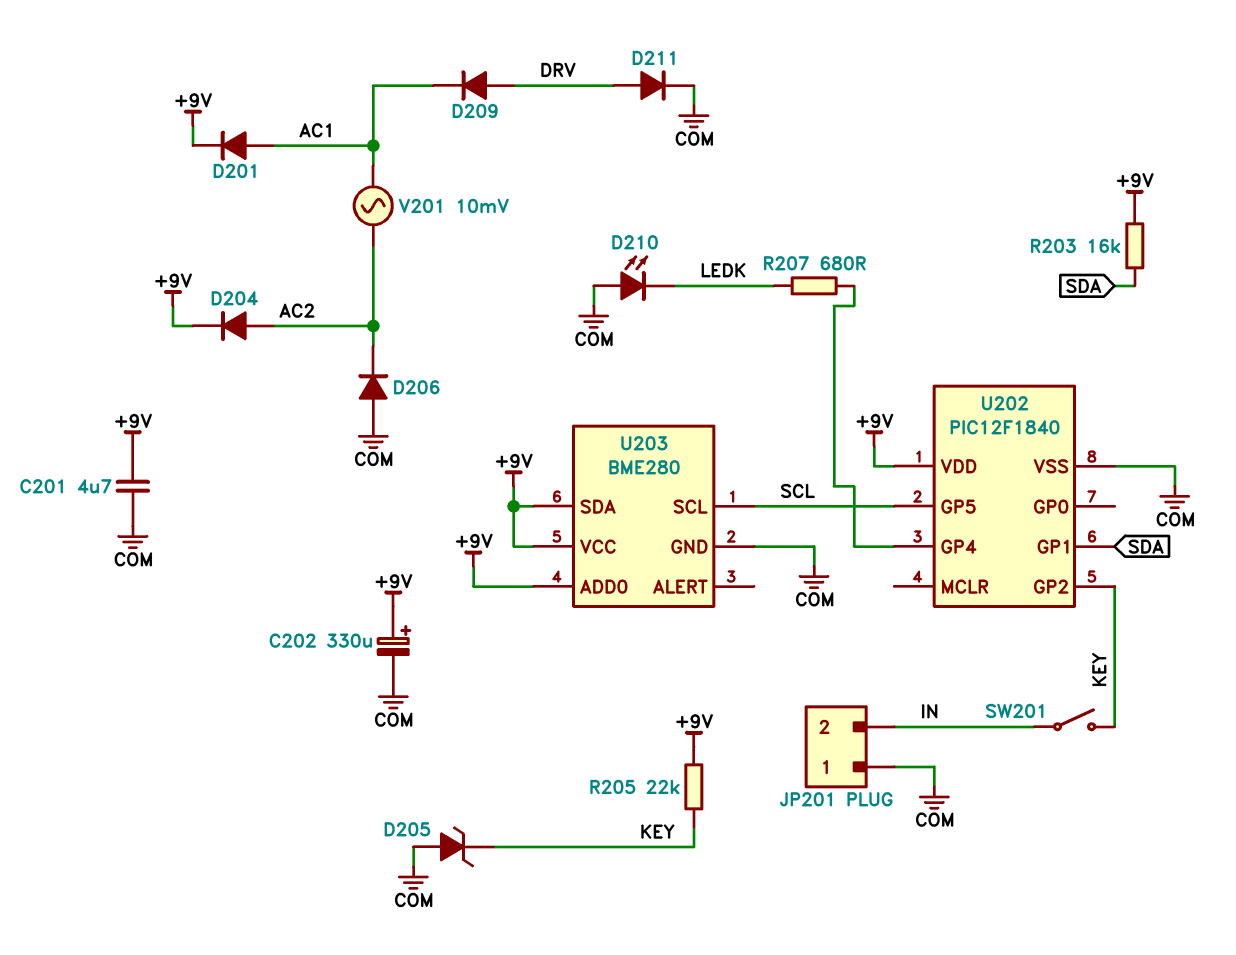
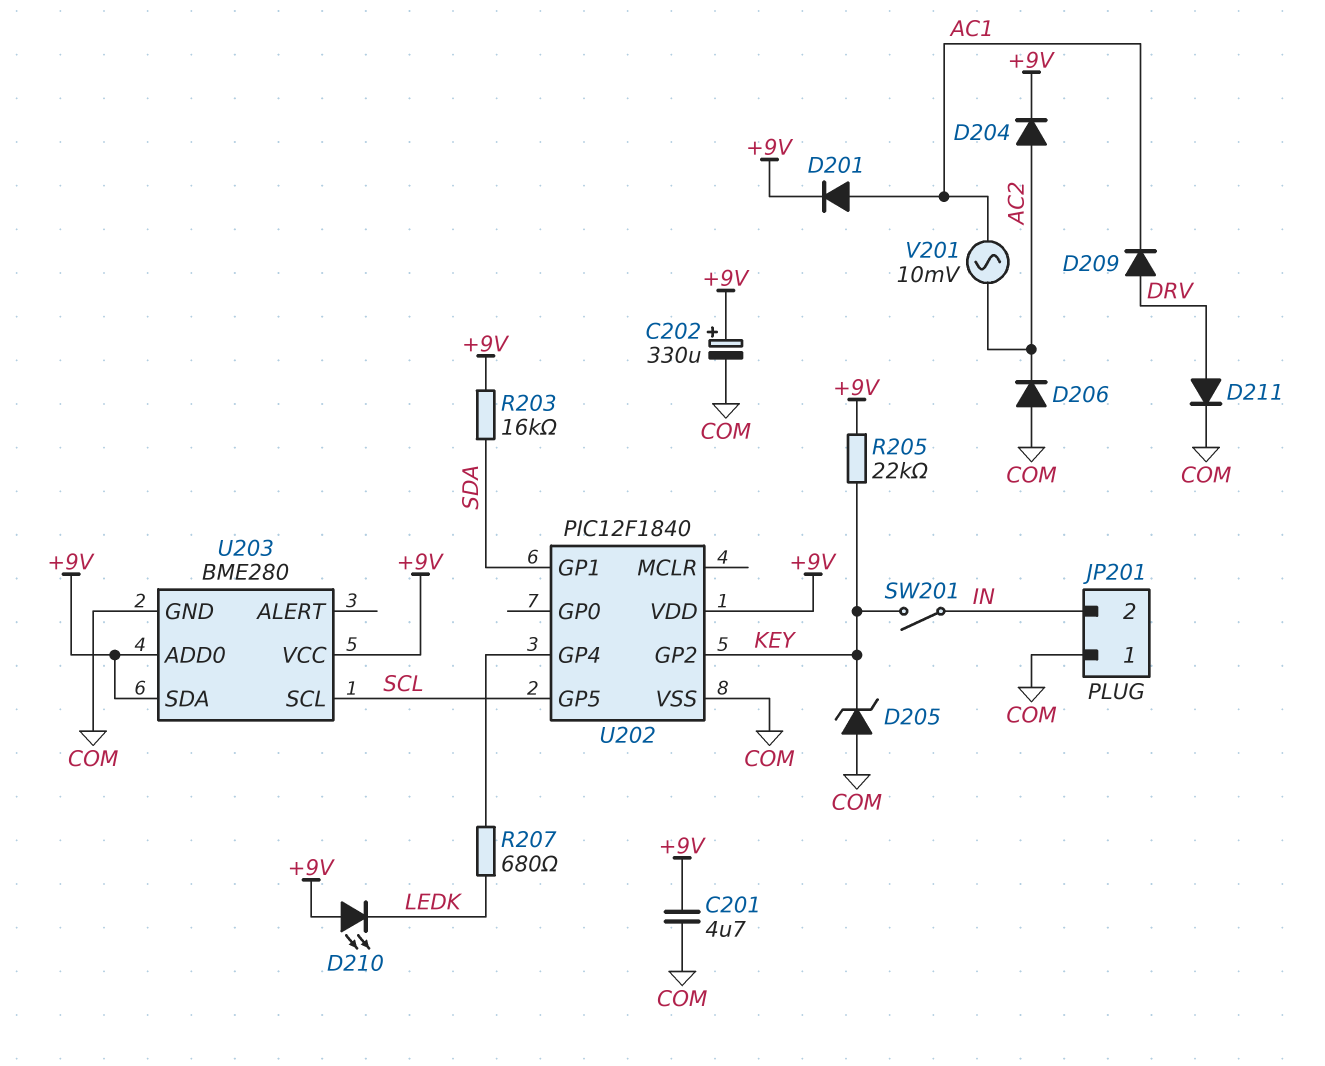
D210: LED (A COM, K LEDK) -> LED (A +9V, K LEDK)

